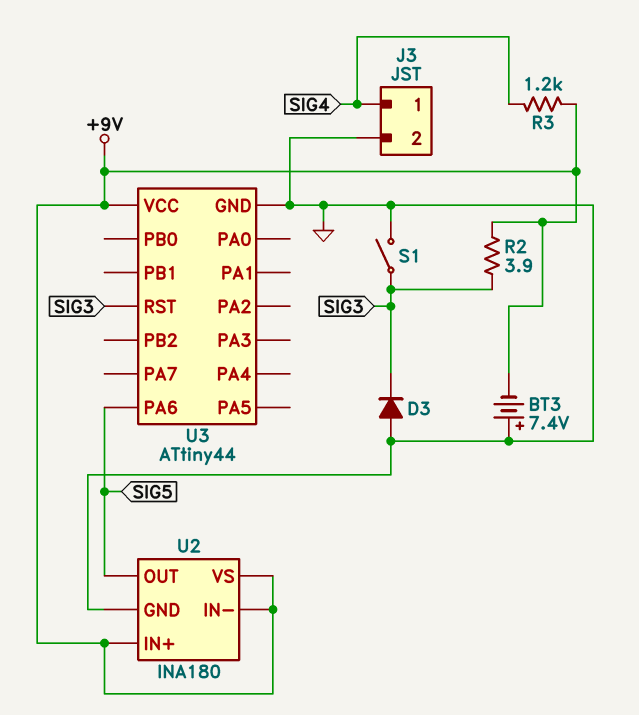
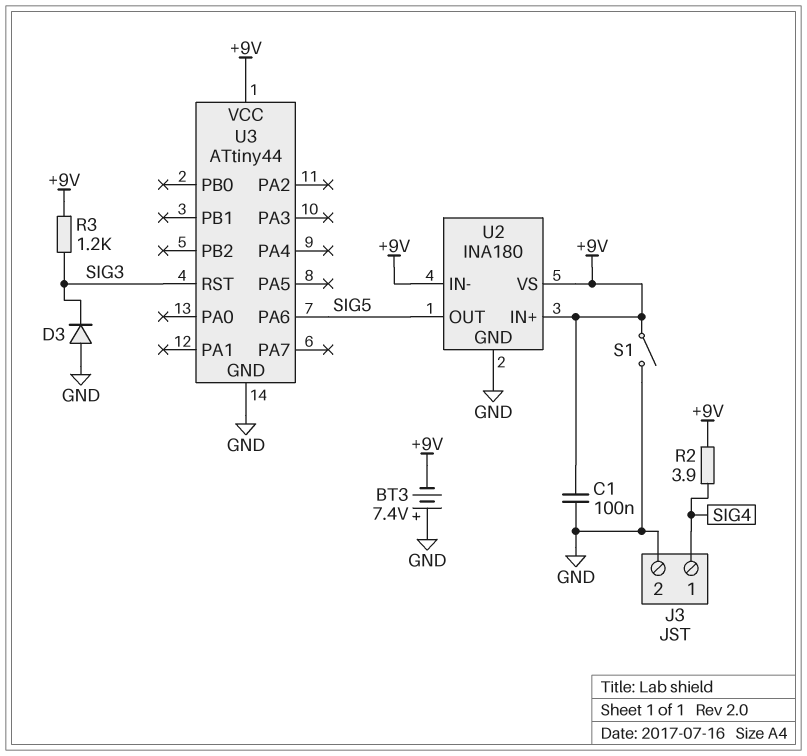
C1: none -> 100nF (+9V, GND)
R2: 3.9 (+9V, SIG3) -> 3.9 (+9V, SIG4)
R3: 1.2k (+9V, SIG4) -> 1.2k (+9V, SIG3)
S1: switch (GND, SIG3) -> switch (+9V, GND)

